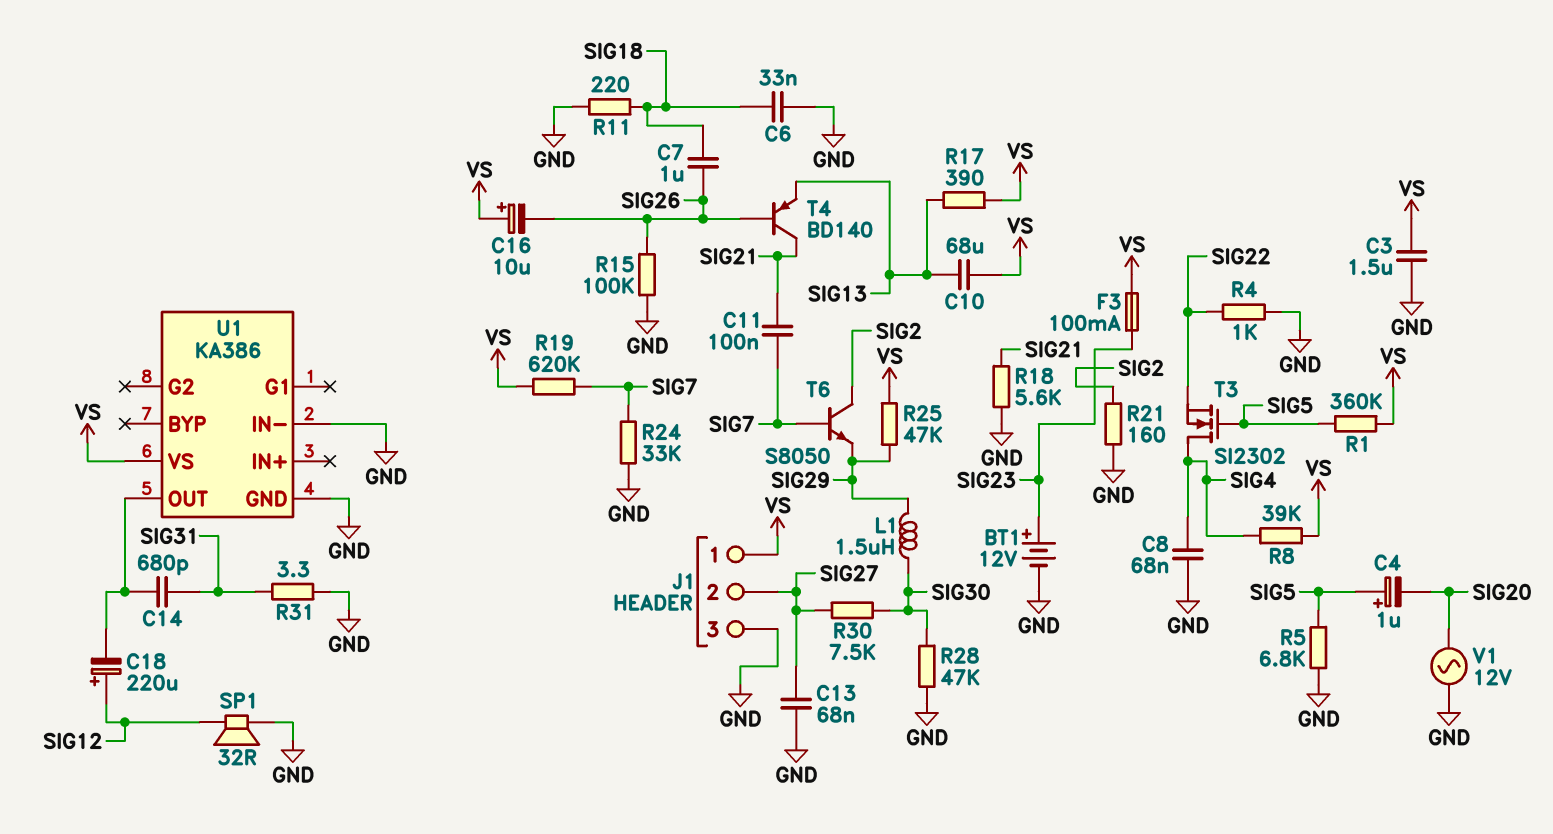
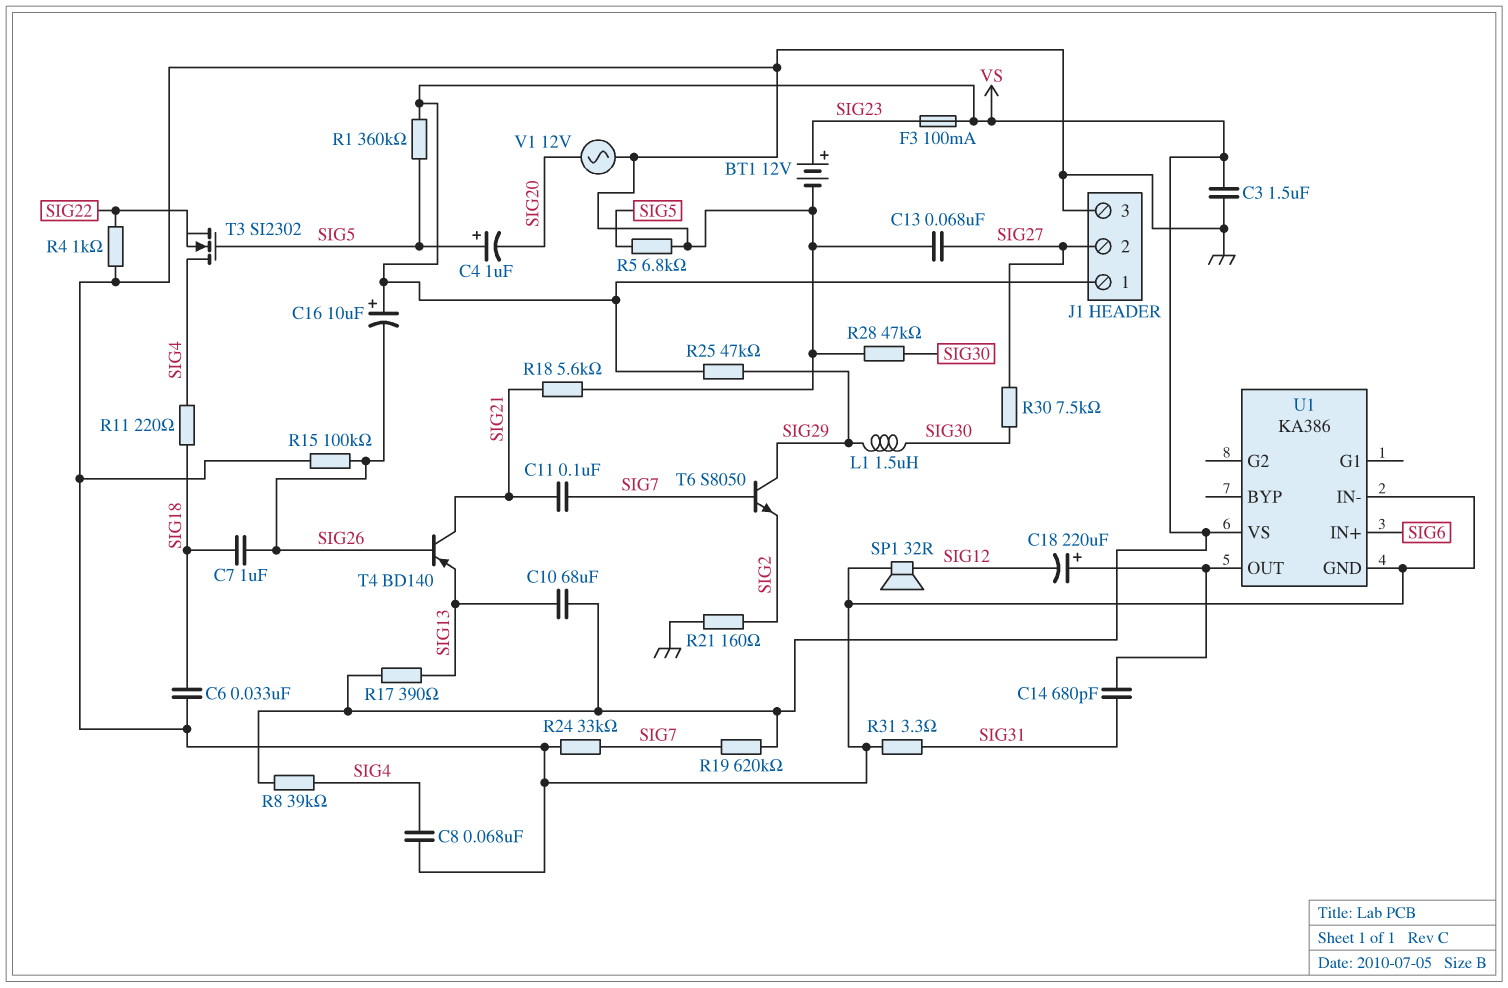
C18: 220uF (plus SIG12, minus U1/OUT) -> 220uF (plus U1/OUT, minus SIG12)
R11: 220 (GND, SIG18) -> 220 (SIG4, SIG18)
T6: NPN S8050 (B SIG7, C SIG2, E SIG29) -> NPN S8050 (B SIG7, C SIG29, E SIG2)
U1 pin IN+: none -> SIG6

